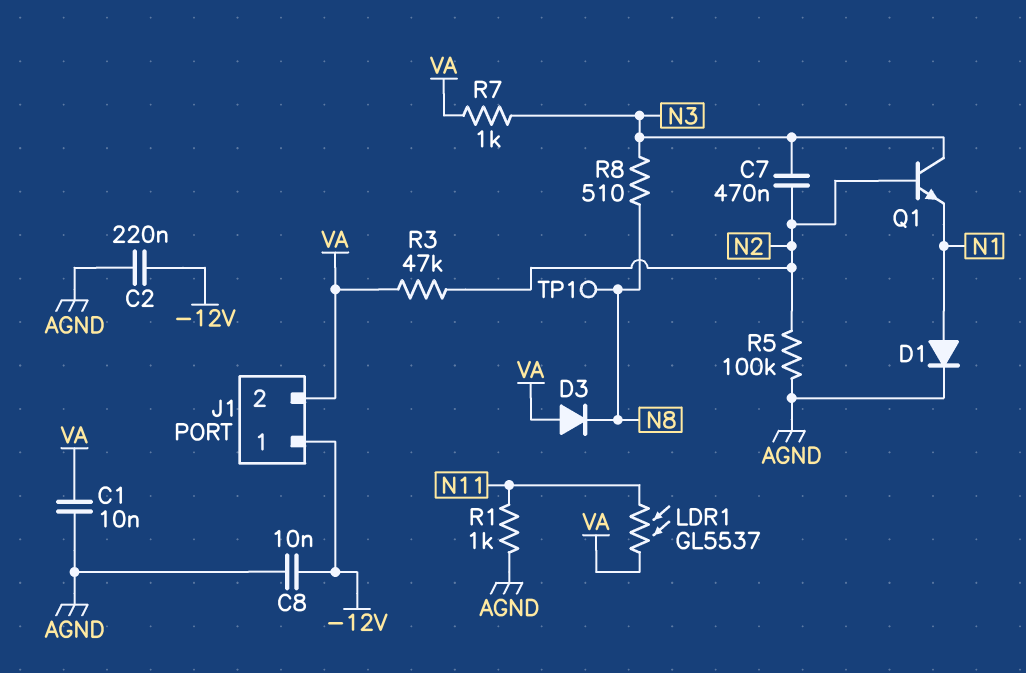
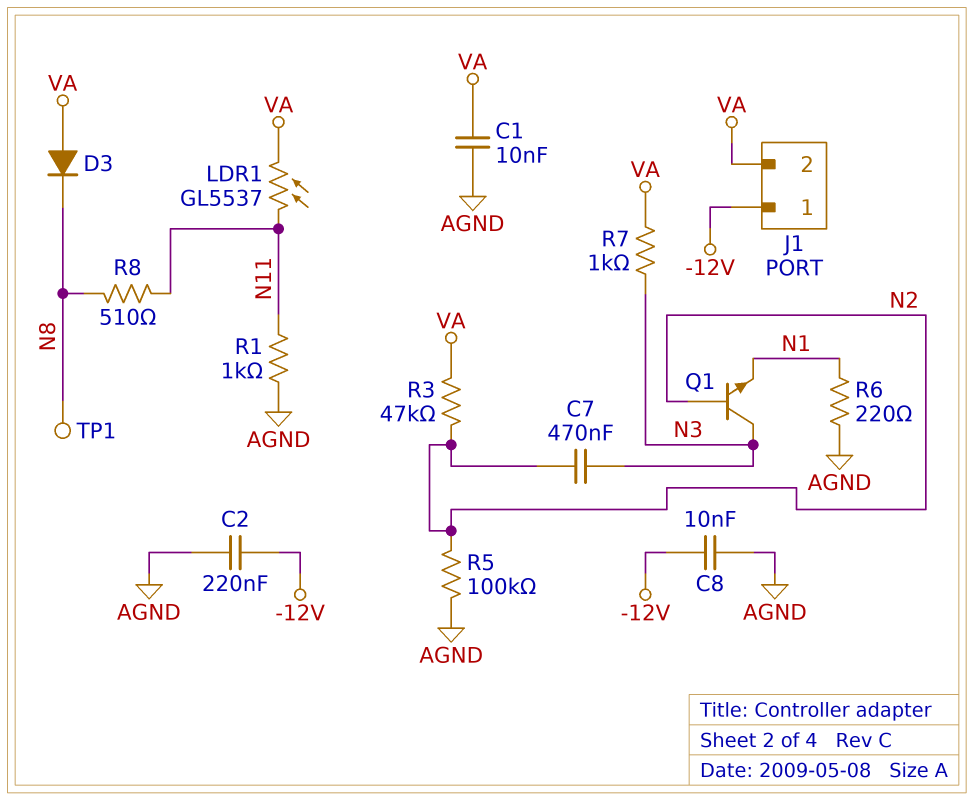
D1: diode (A N1, K AGND) -> none
R6: none -> 220 (AGND, N1)
R8: 510 (N3, N8) -> 510 (N8, N11)

